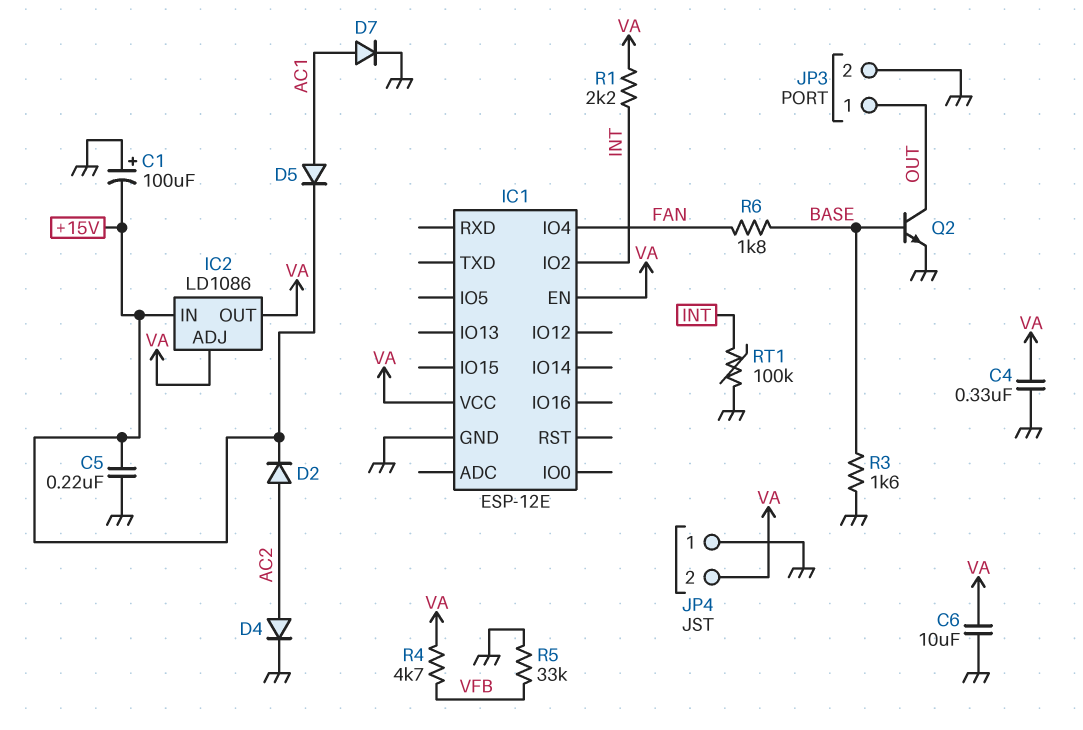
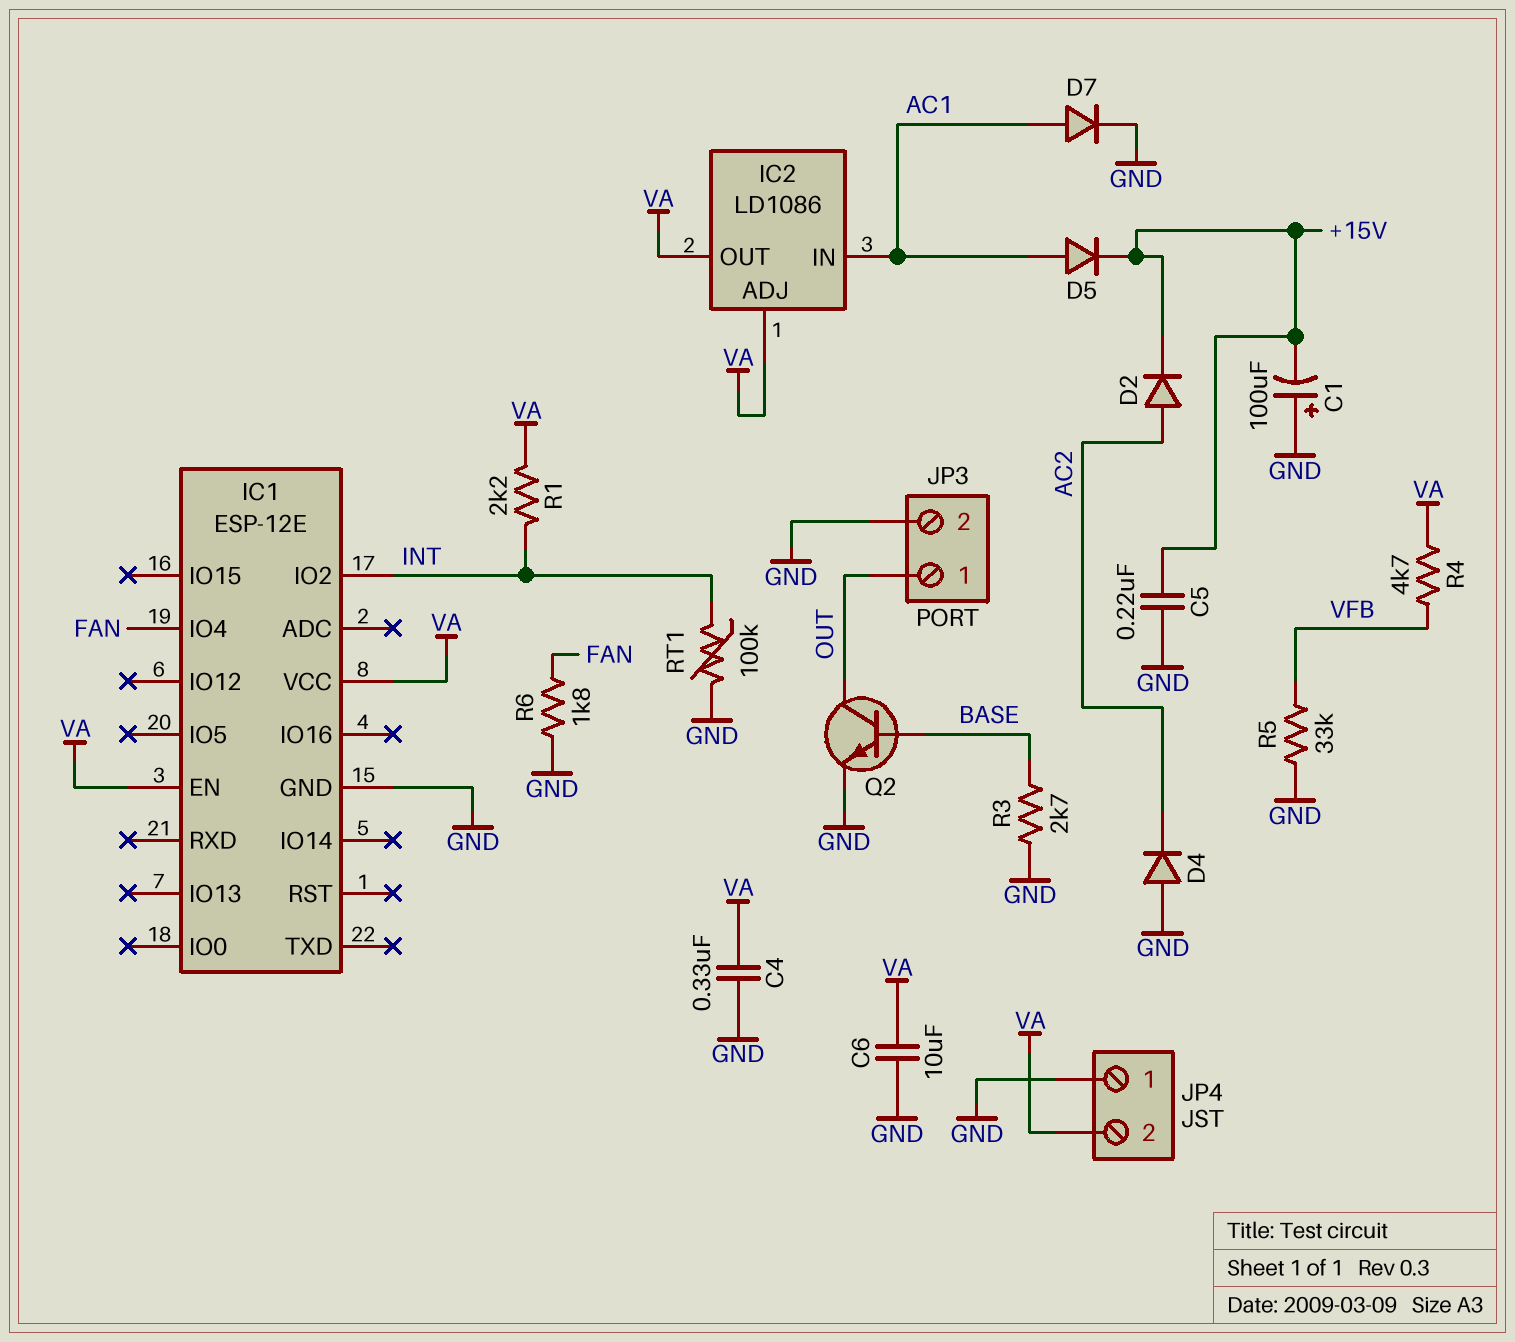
D4: diode (A AC2, K GND) -> diode (A GND, K AC2)
IC2 pin IN: +15V -> AC1
R3: 1.6k (BASE, GND) -> 2.7k (BASE, GND)
R6: 1.8k (BASE, FAN) -> 1.8k (FAN, GND)

